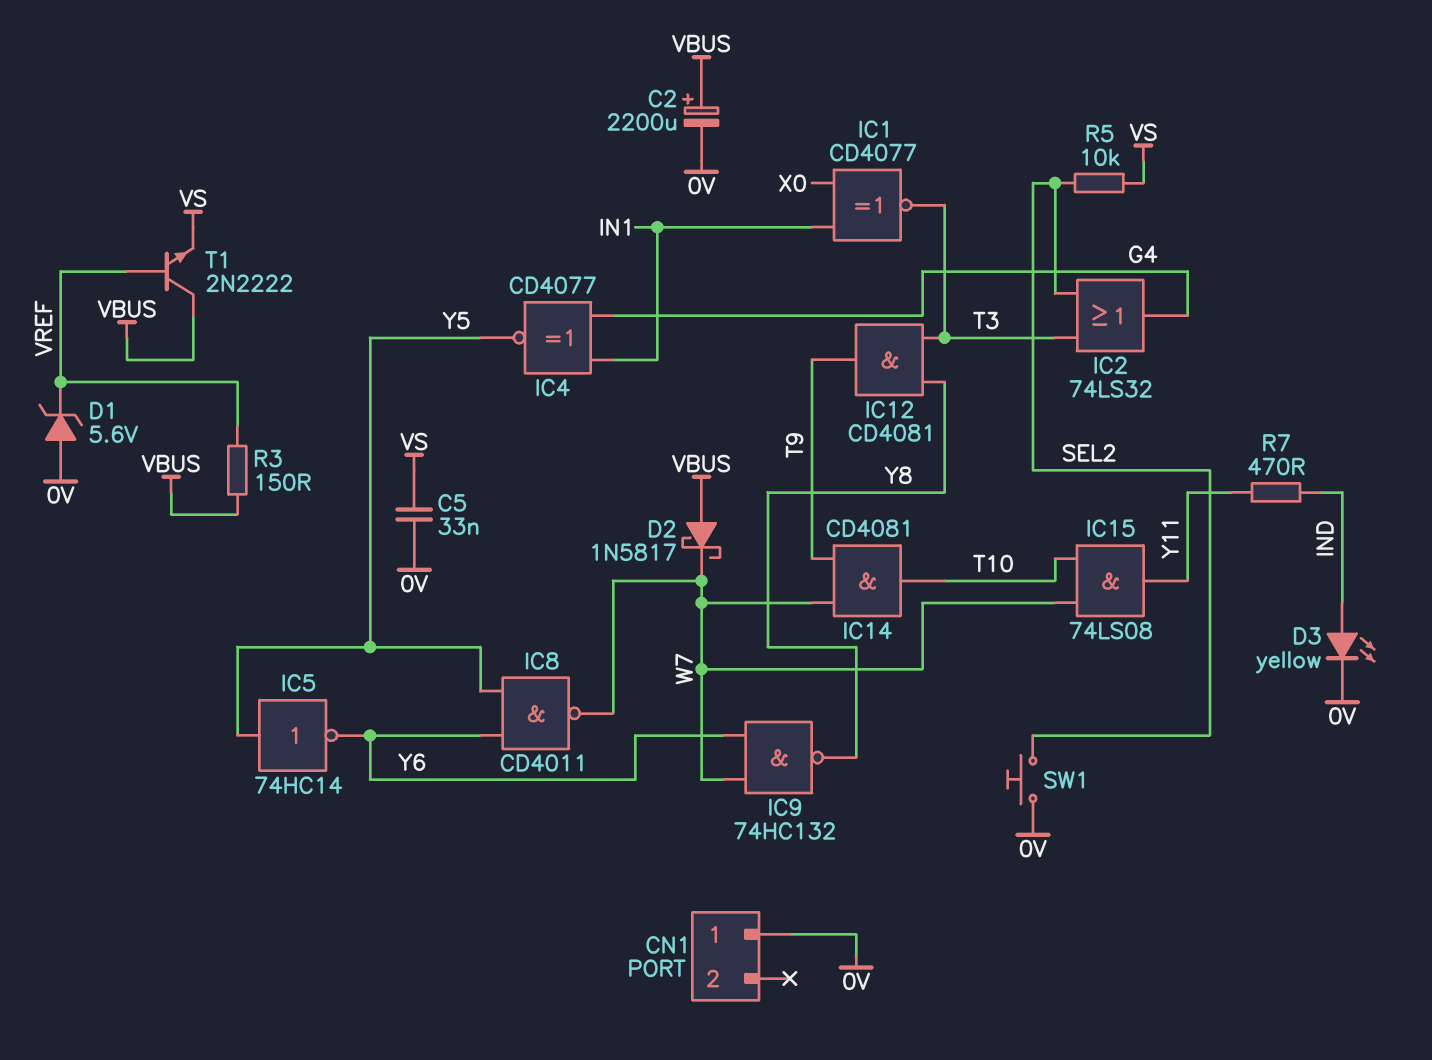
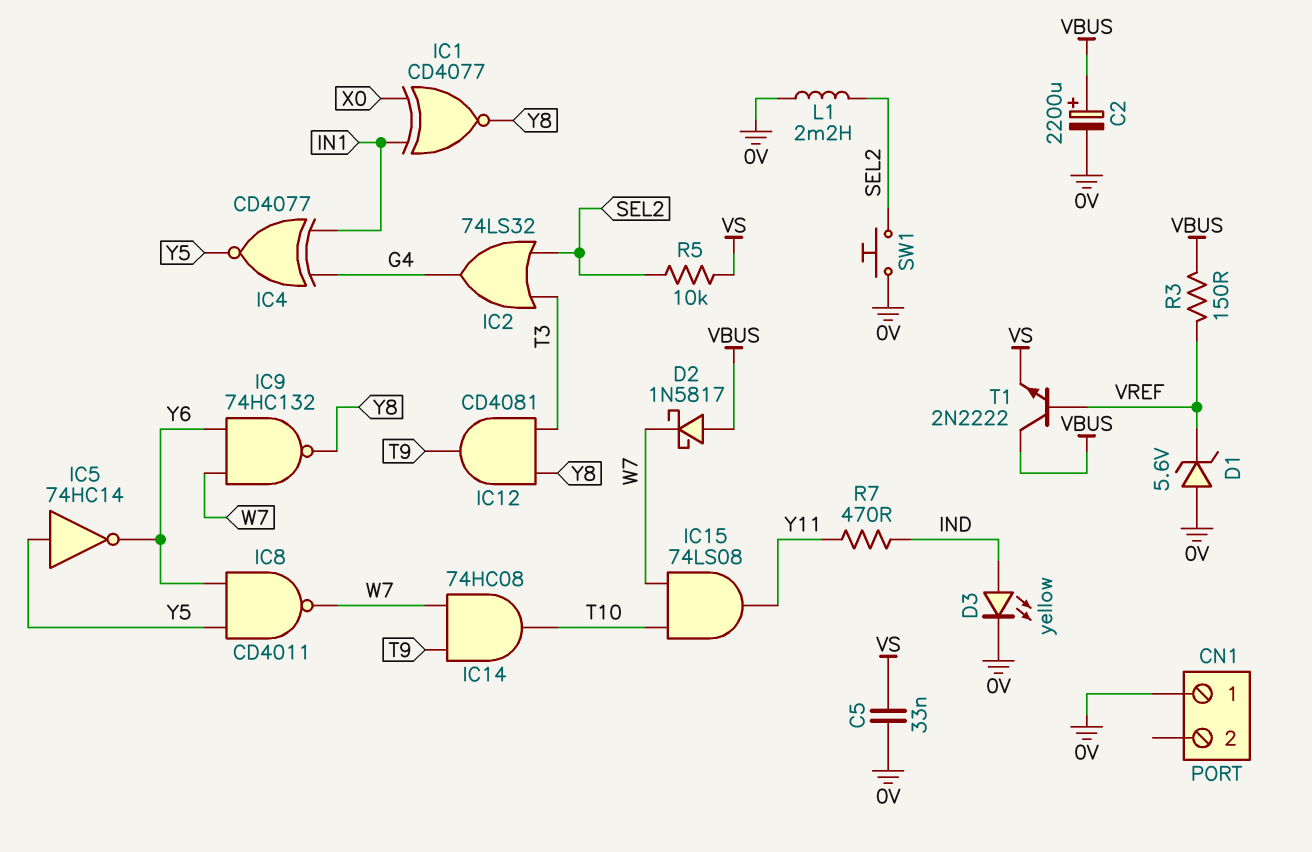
IC1: XNOR CD4077 (in IN1, in X0, out T3) -> XNOR CD4077 (in IN1, in X0, out Y8)
IC14: AND CD4081 (in T9, in W7, out T10) -> AND 74HC08 (in T9, in W7, out T10)
L1: none -> 2.2mH (0V, SEL2)

